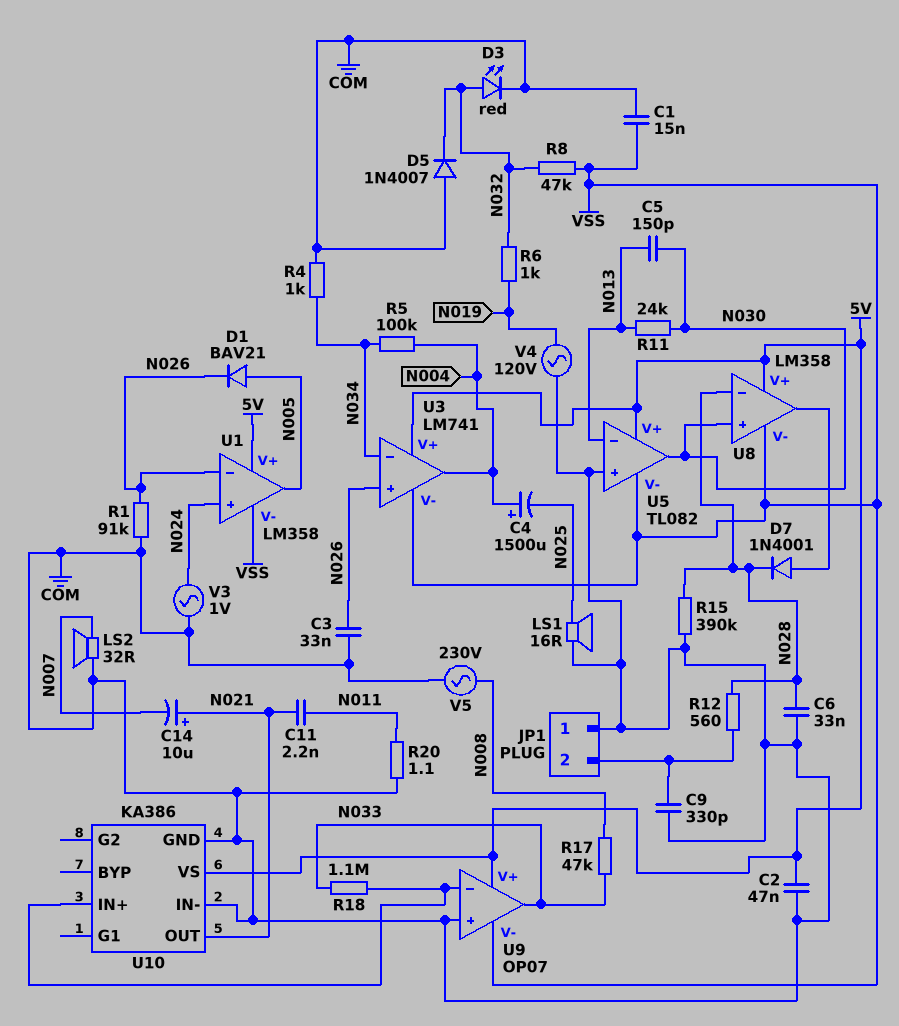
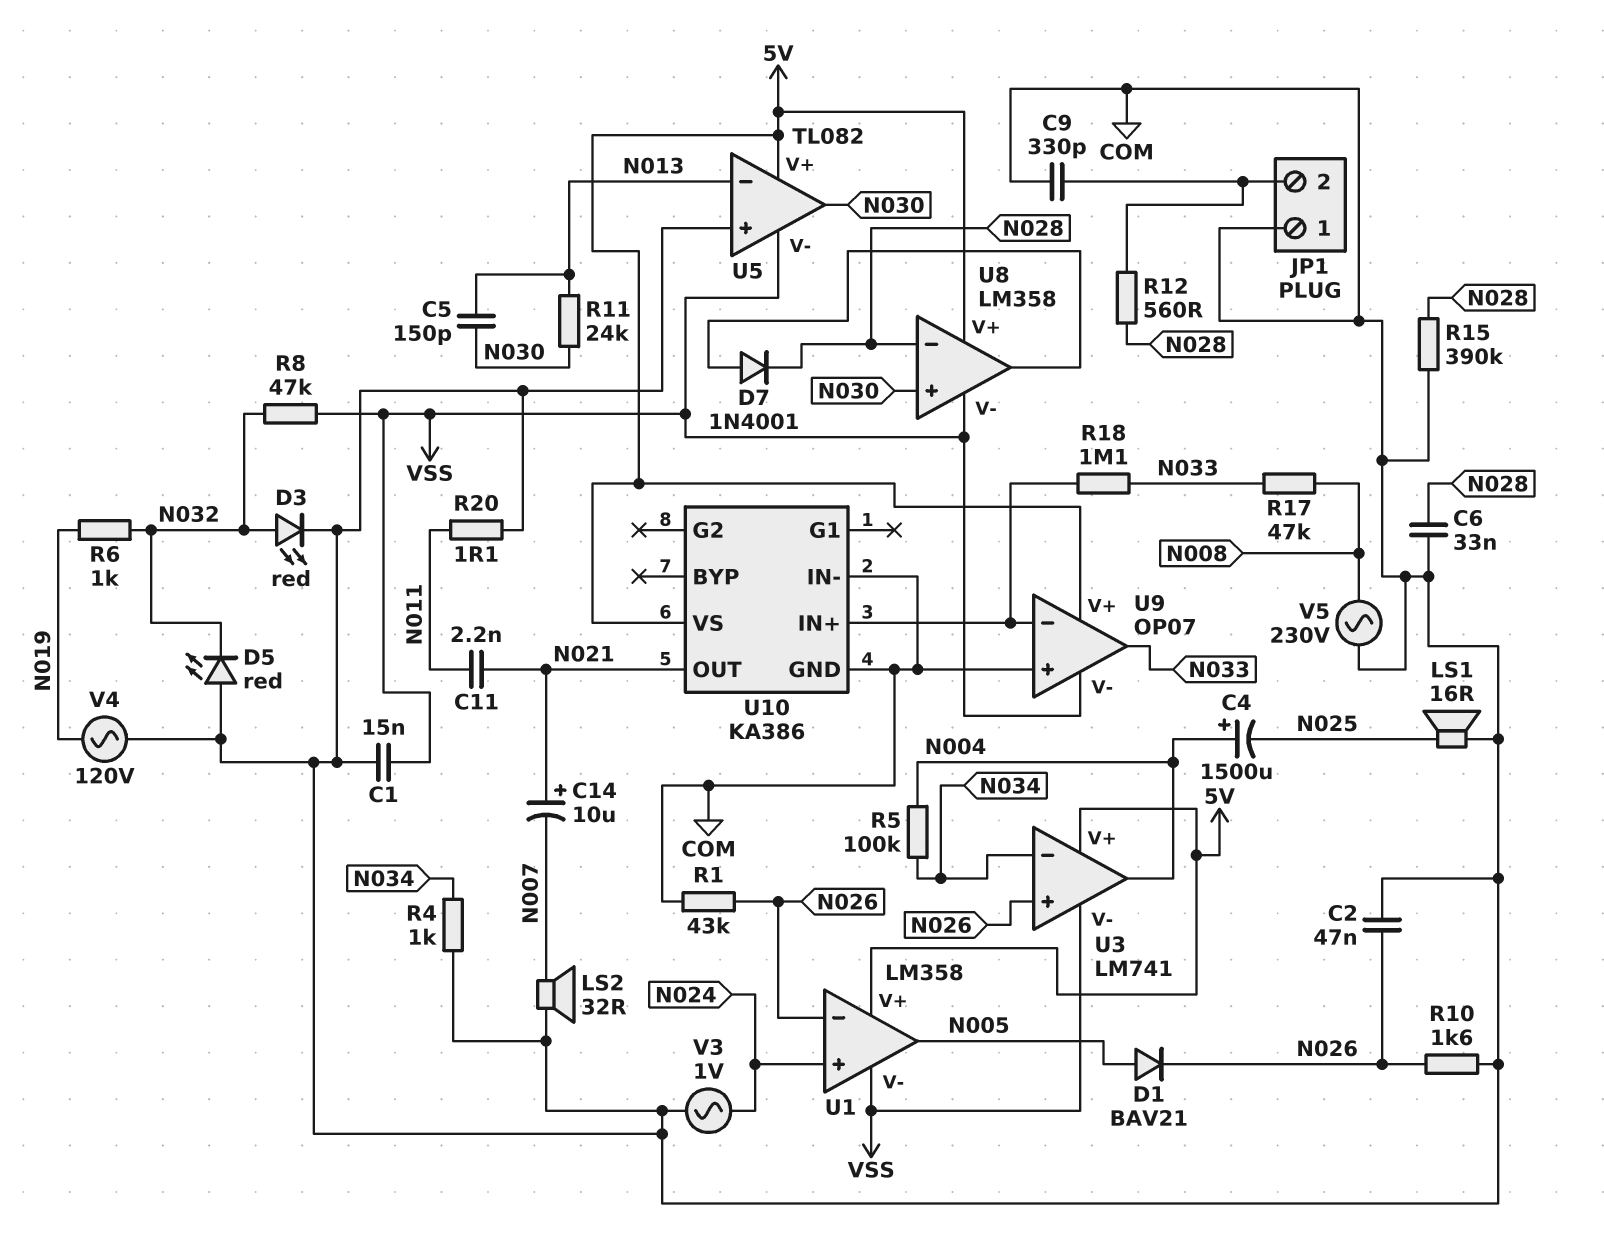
C2: 47nF (5V, COM) -> 47nF (COM, N026)
C3: 33nF (COM, N026) -> none
D5: diode 1N4007 (A COM, K N032) -> LED red (A COM, K N032)
R1: 91k (COM, N026) -> 43k (COM, N026)
R10: none -> 1.6k (COM, N026)

